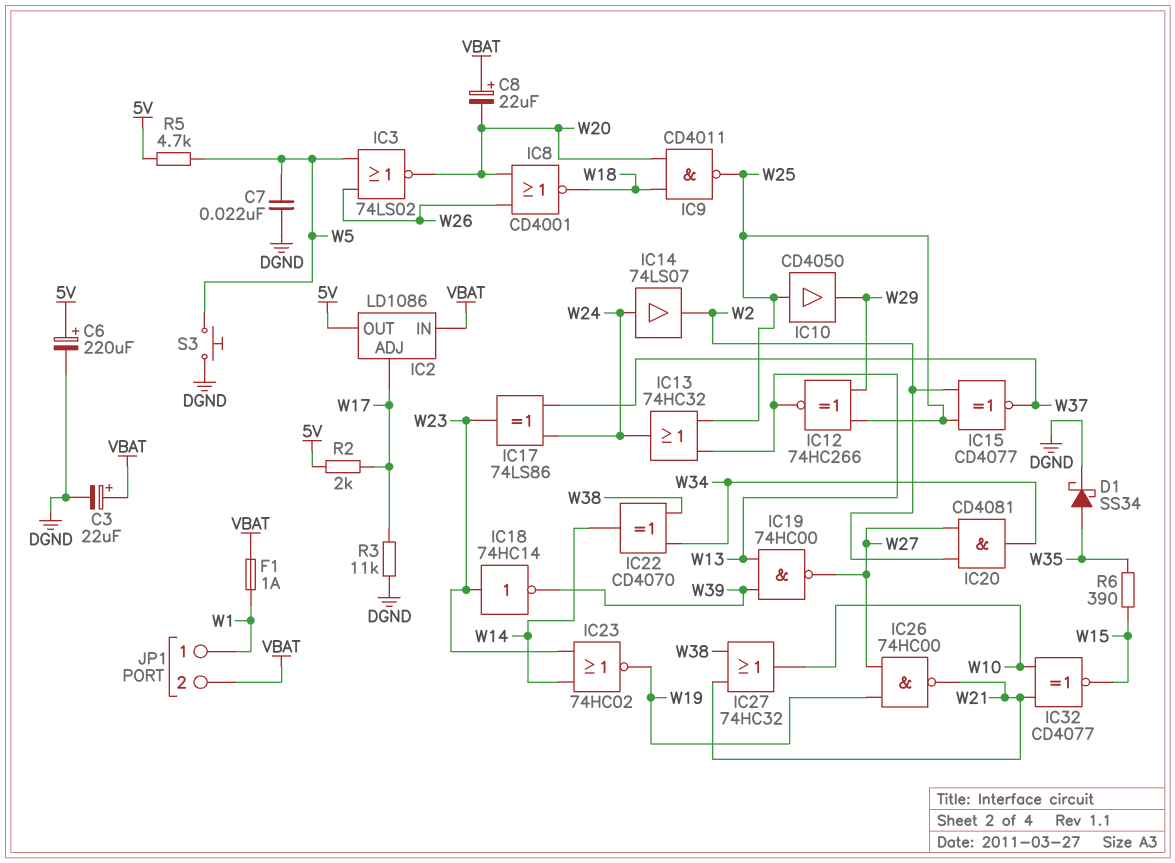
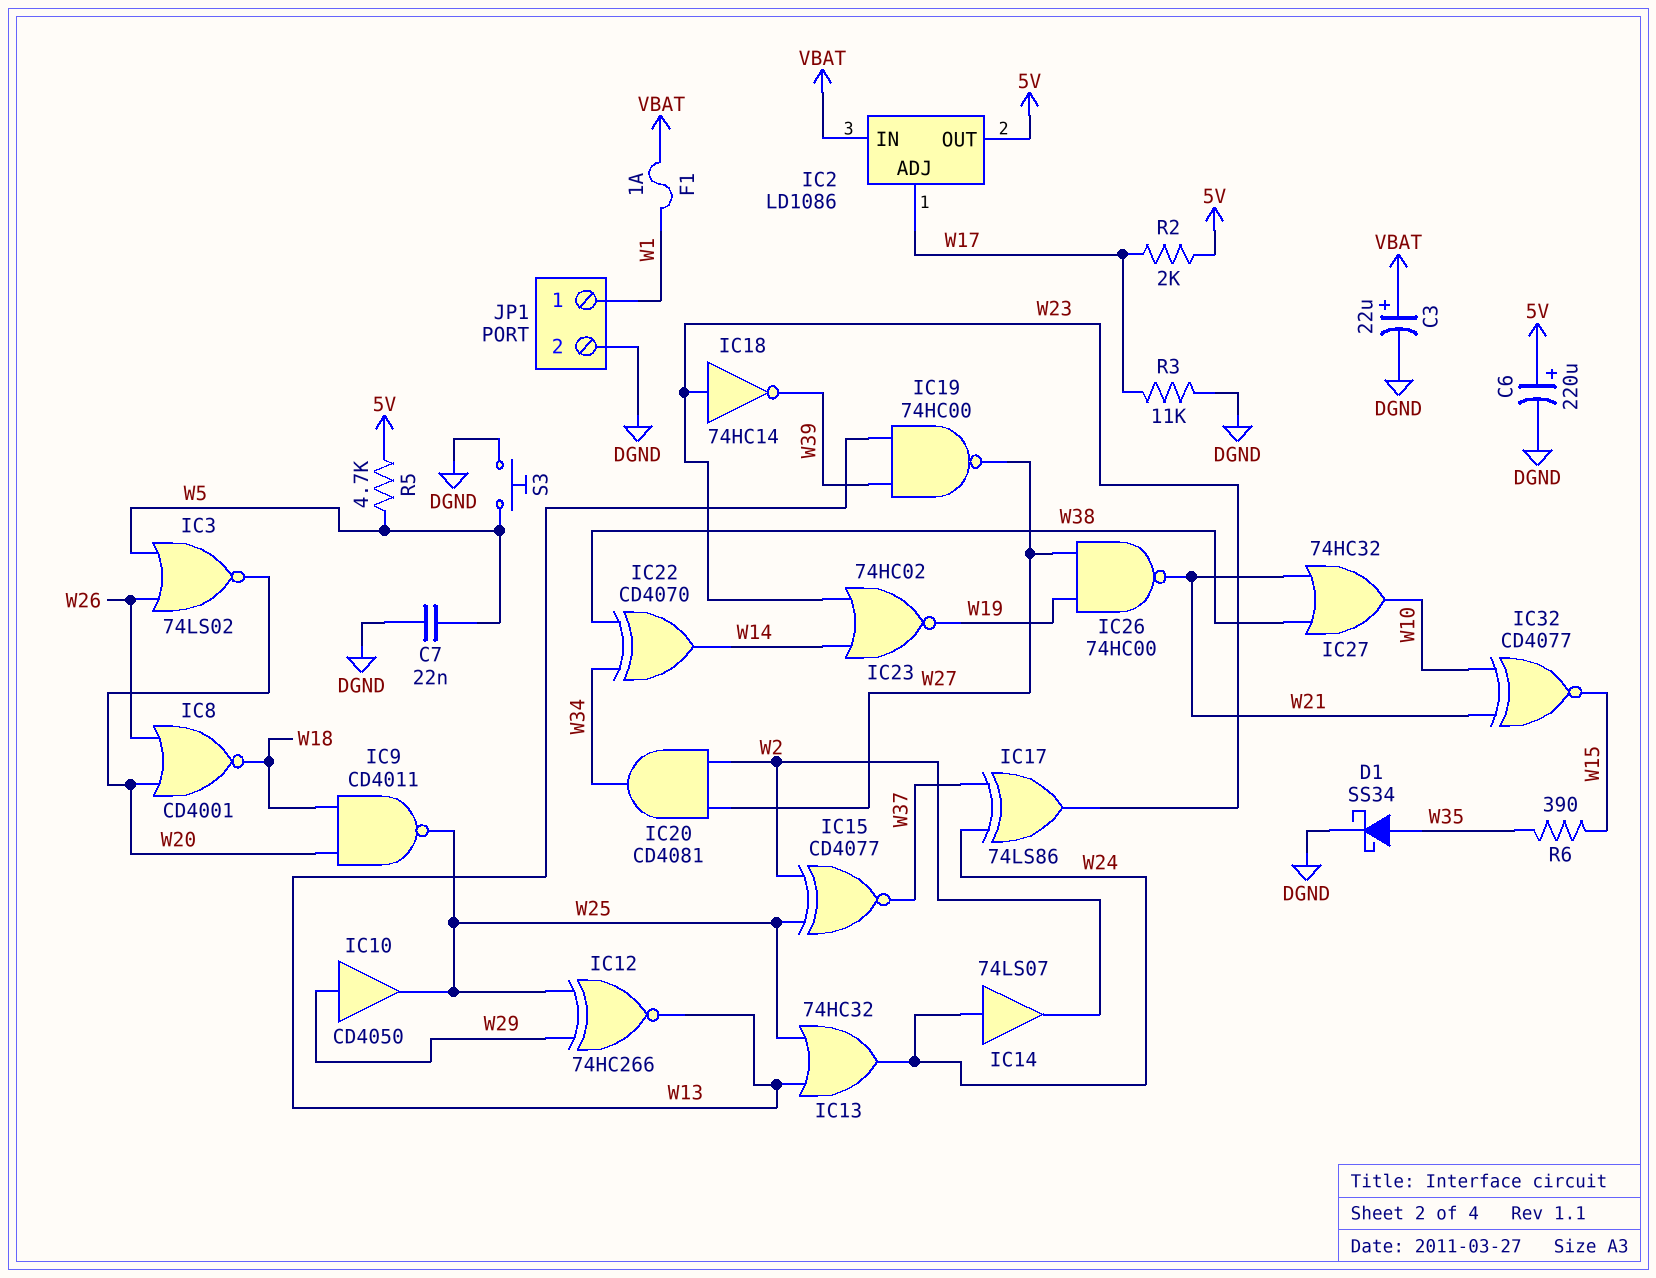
C8: 22uF (plus VBAT, minus W20) -> none
IC10: buffer CD4050 (in W25, out W29) -> buffer CD4050 (in W29, out W25)
JP1 pin 2: VBAT -> DGND

